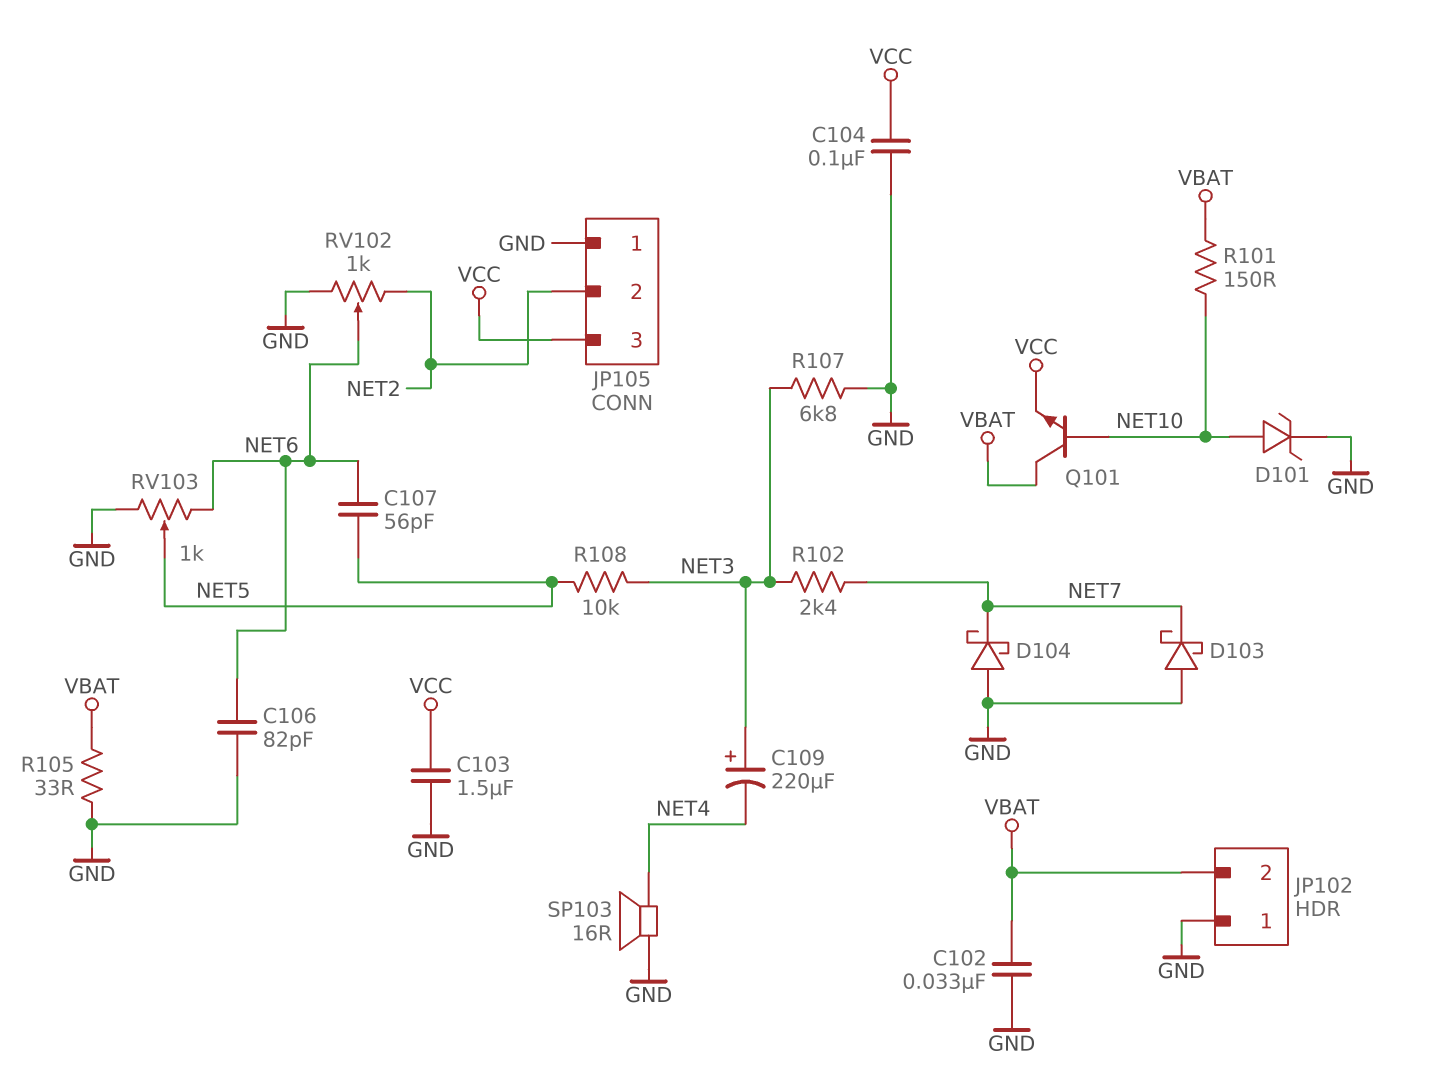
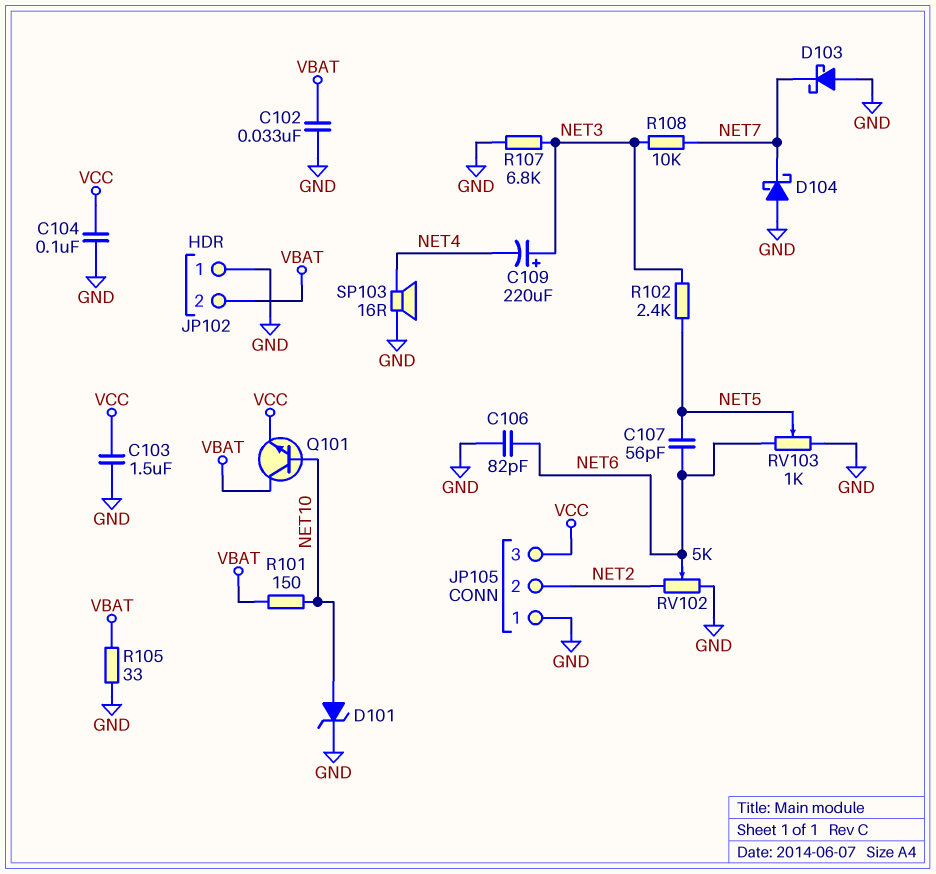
R102: 2.4k (NET3, NET7) -> 2.4k (NET3, NET5)
R108: 10k (NET3, NET5) -> 10k (NET3, NET7)
RV102: 1k (GND, NET2, wiper NET6) -> 5k (GND, NET2, wiper NET6)

